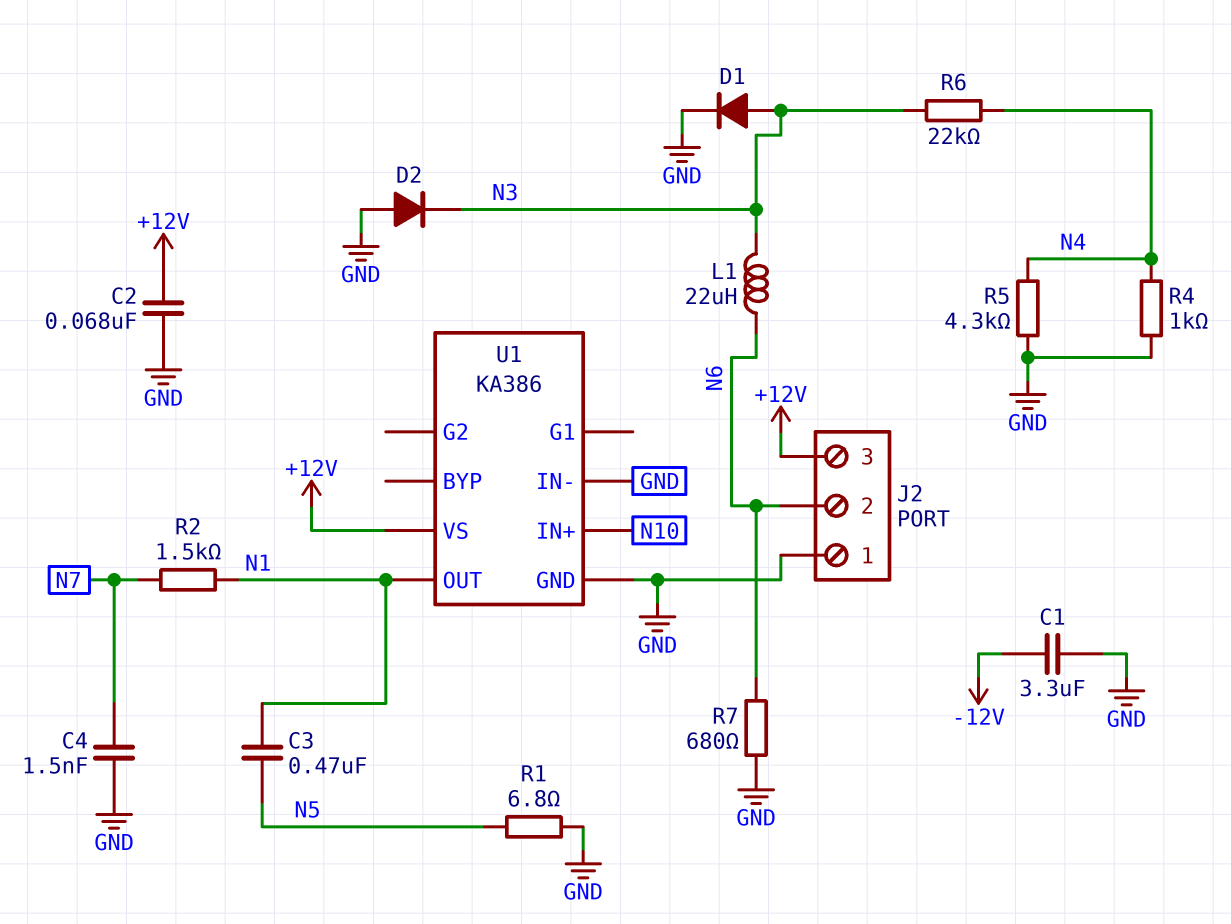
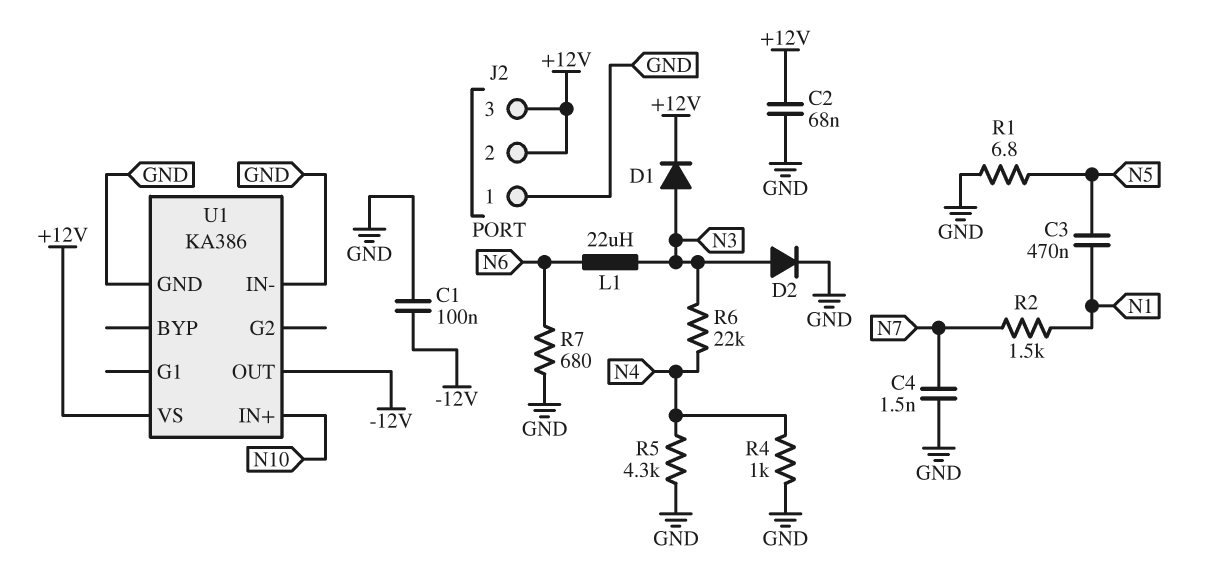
C1: 3.3uF (-12V, GND) -> 100nF (-12V, GND)
D1: diode (A N3, K GND) -> diode (A N3, K +12V)
D2: diode (A GND, K N3) -> diode (A N3, K GND)
J2 pin 2: N6 -> +12V
U1 pin OUT: N1 -> -12V

